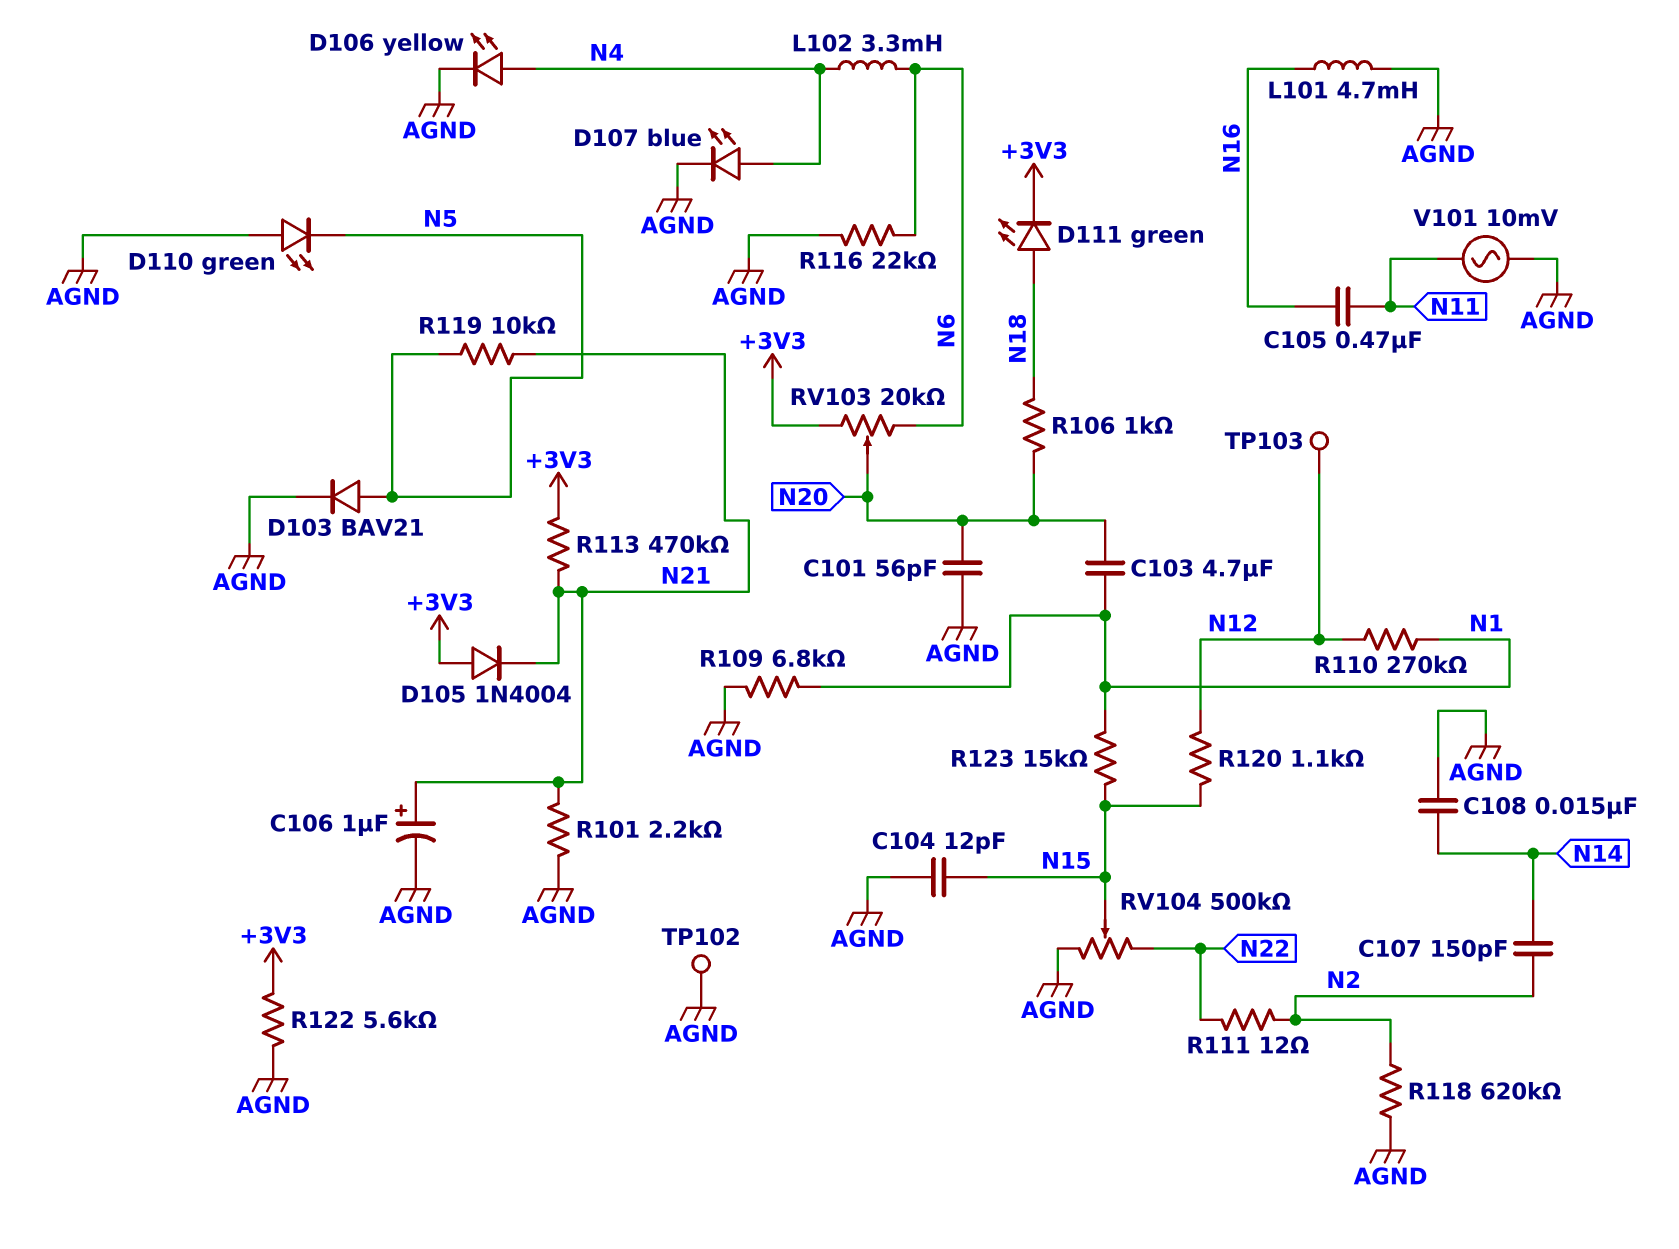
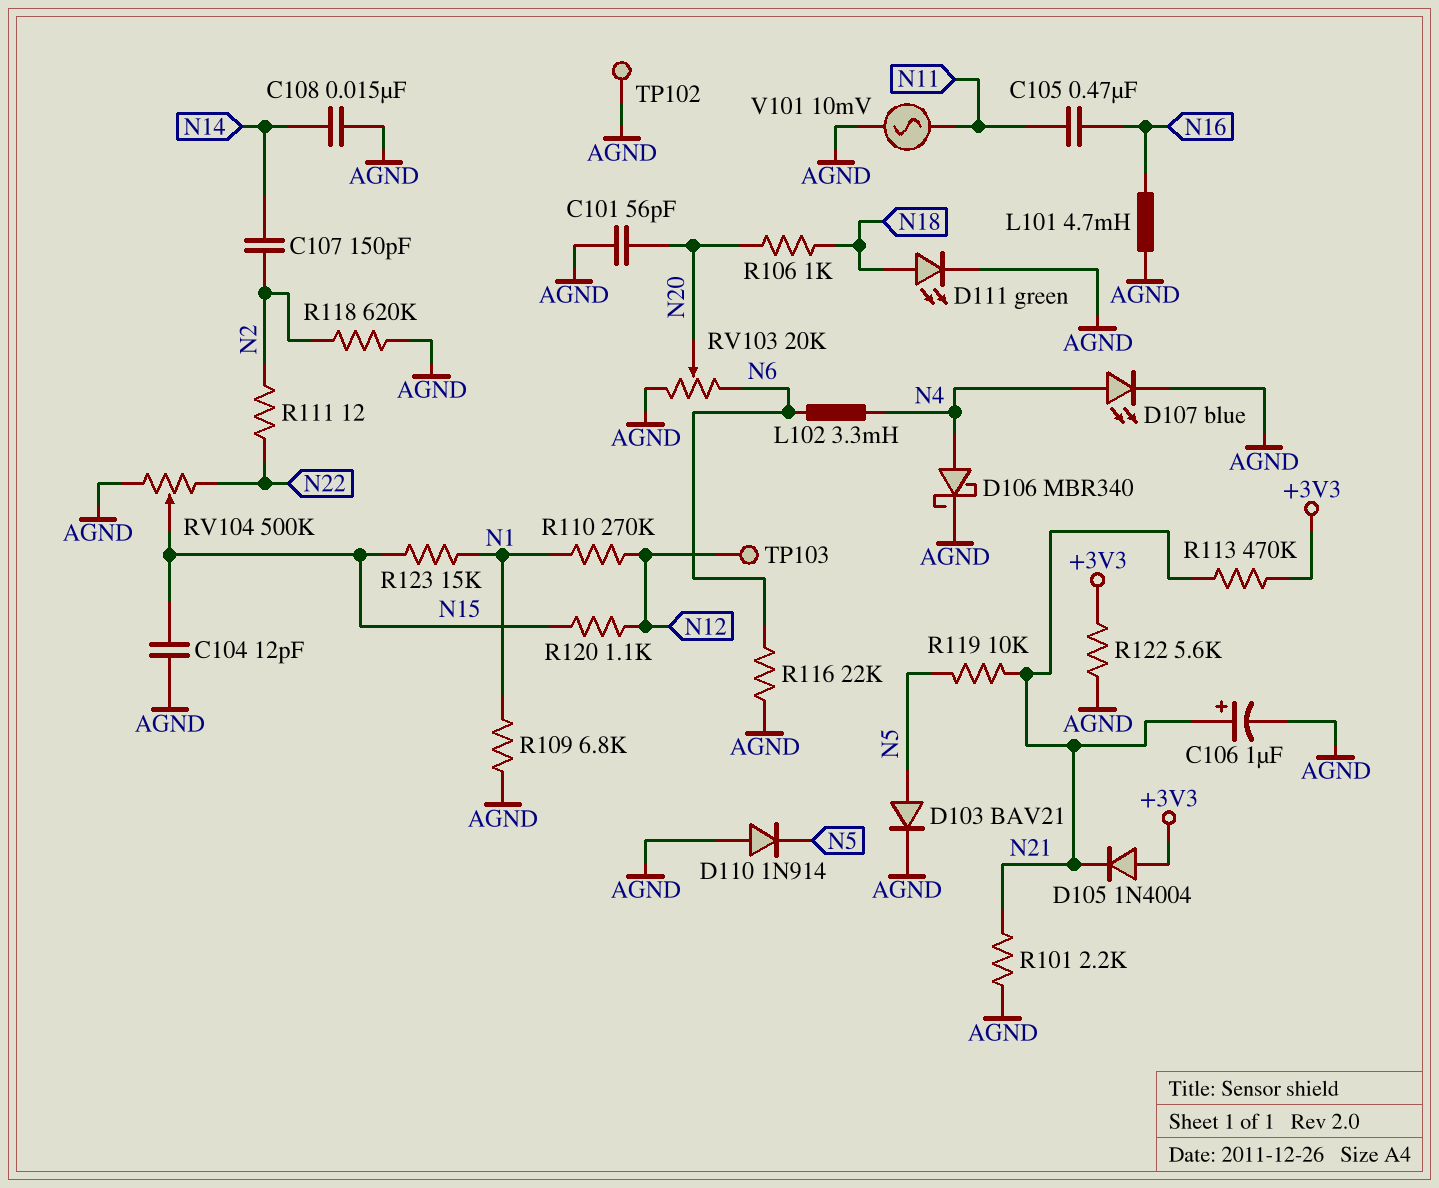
C103: 4.7uF (N1, N20) -> none
D106: LED yellow (A N4, K AGND) -> schottky MBR340 (A N4, K AGND)
D110: LED green (A AGND, K N5) -> diode 1N914 (A AGND, K N5)
D111: LED green (A N18, K +3V3) -> LED green (A N18, K AGND)
RV103: 20k (+3V3, N6, wiper N20) -> 20k (AGND, N6, wiper N20)

